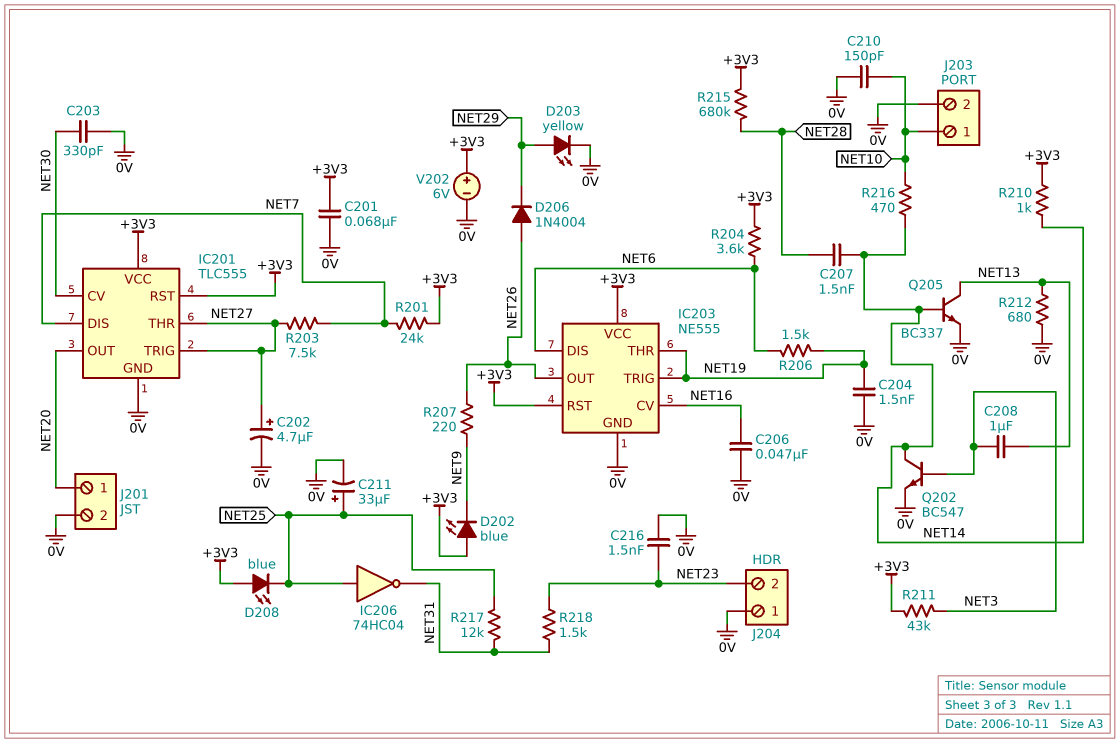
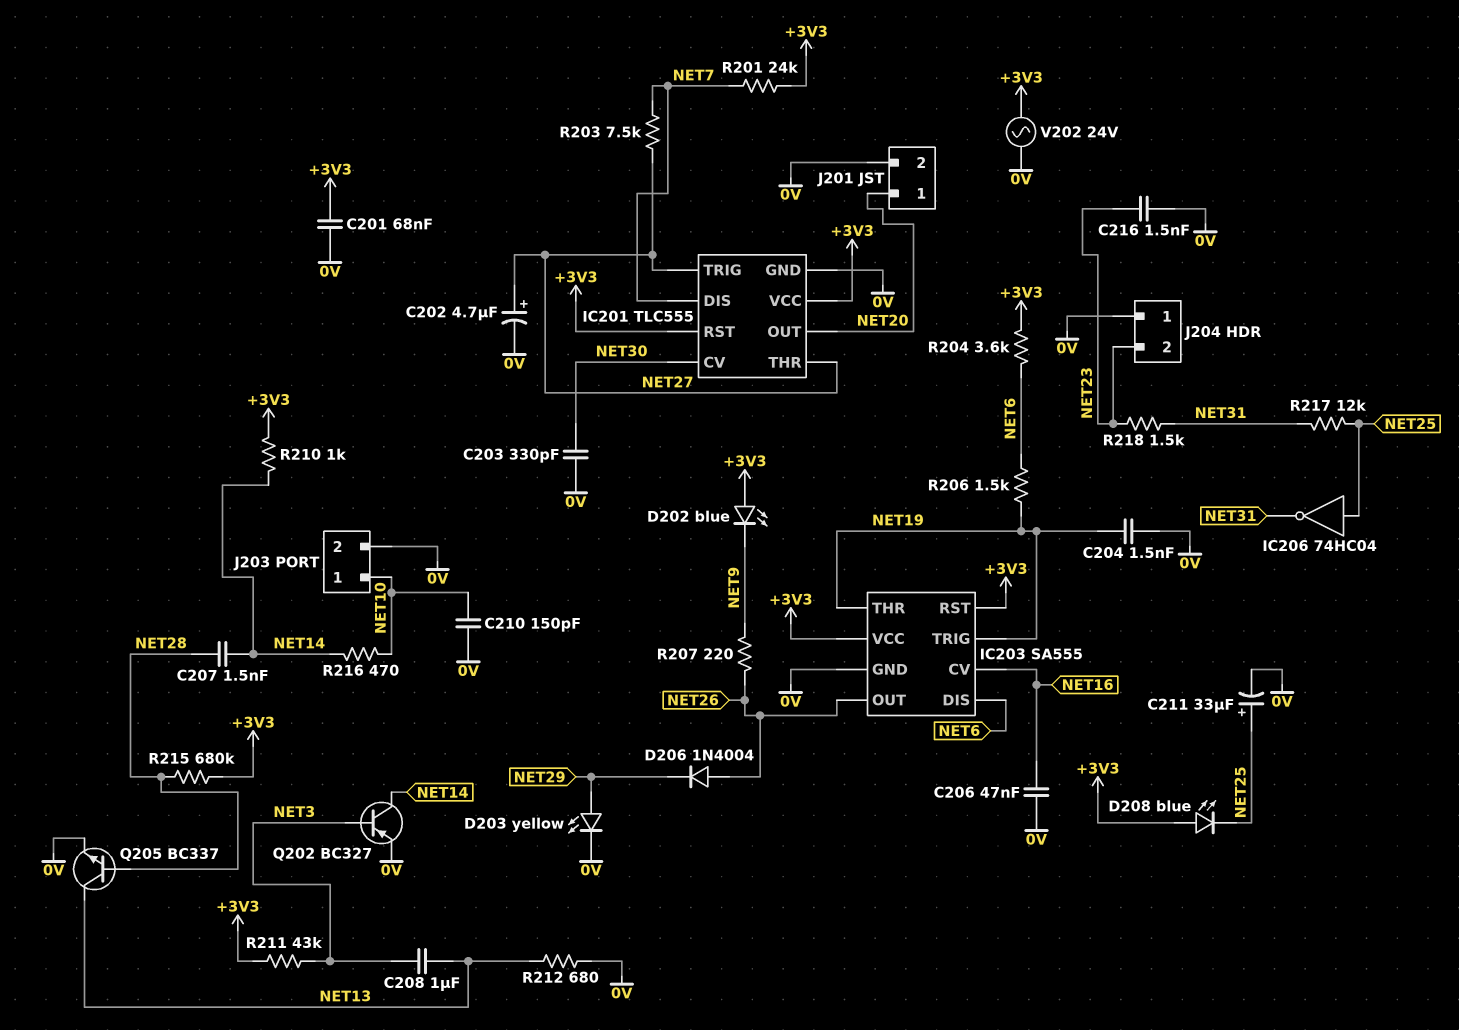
IC203: NE555 -> SA555
Q202: NPN BC547 (B NET3, C NET14, E 0V) -> PNP BC327 (B NET3, C NET14, E 0V)
Q205: NPN BC337 (B NET14, C NET13, E 0V) -> NPN BC337 (B NET28, C NET13, E 0V)
V202: 6V (plus +3V3, minus 0V) -> AC 24V (+3V3, 0V)

